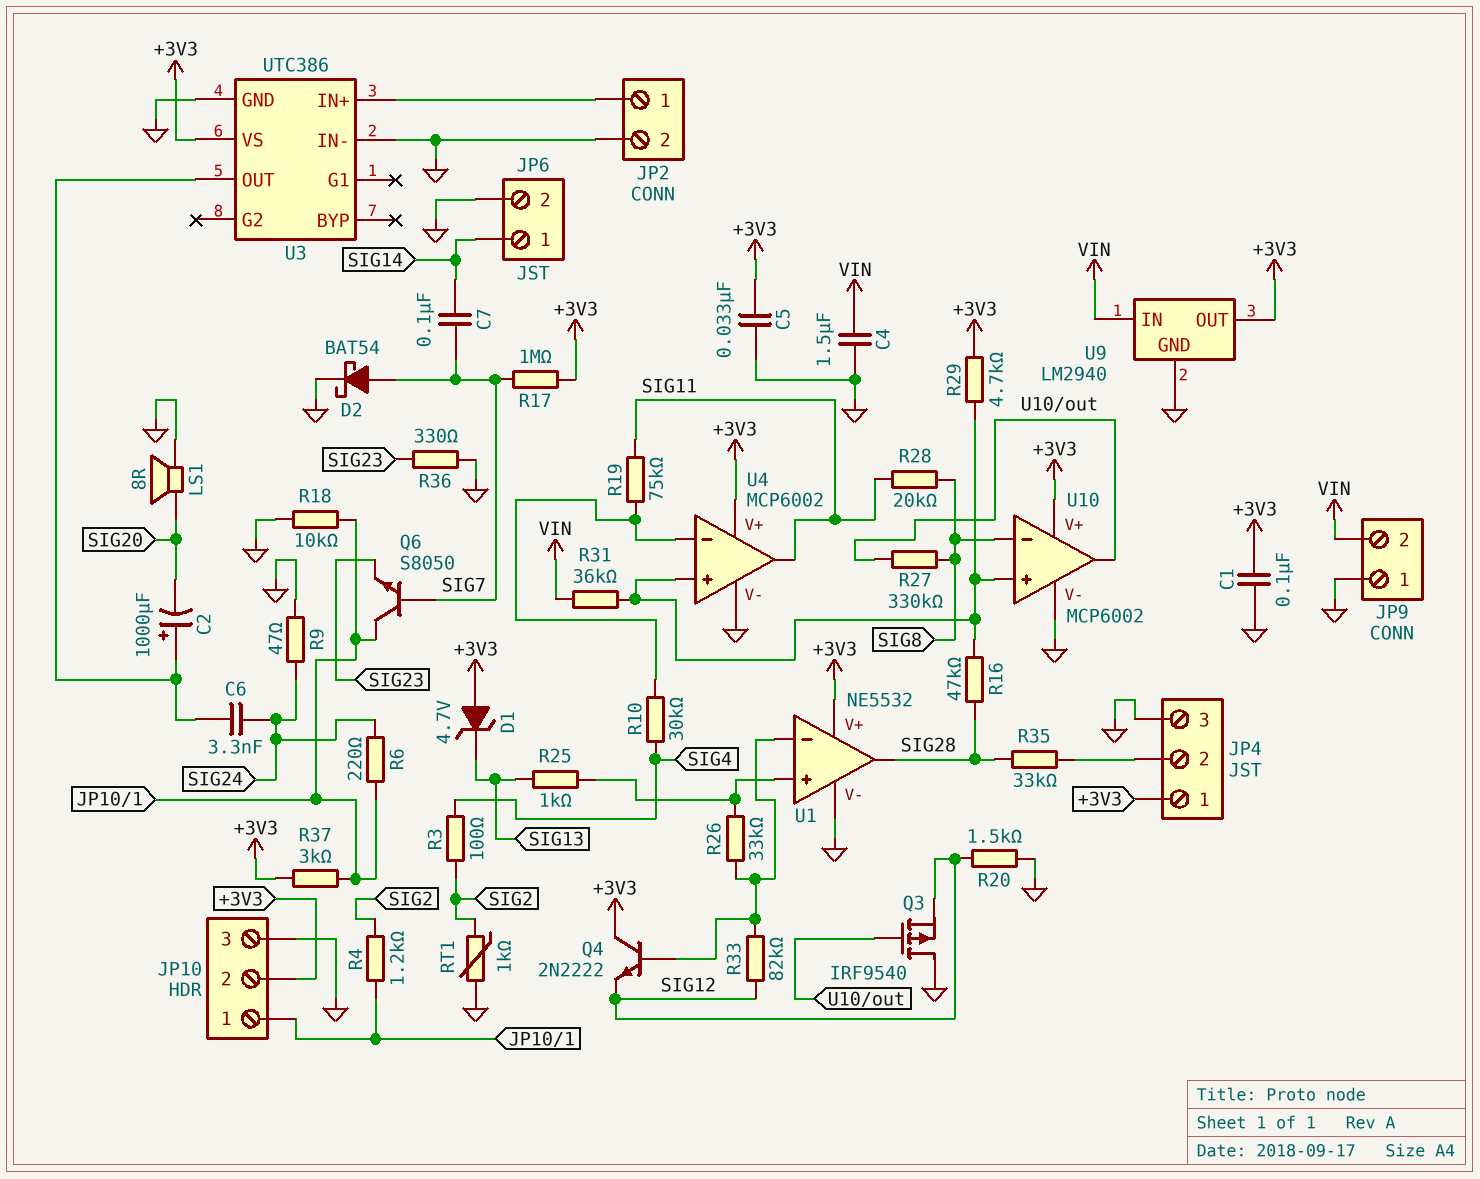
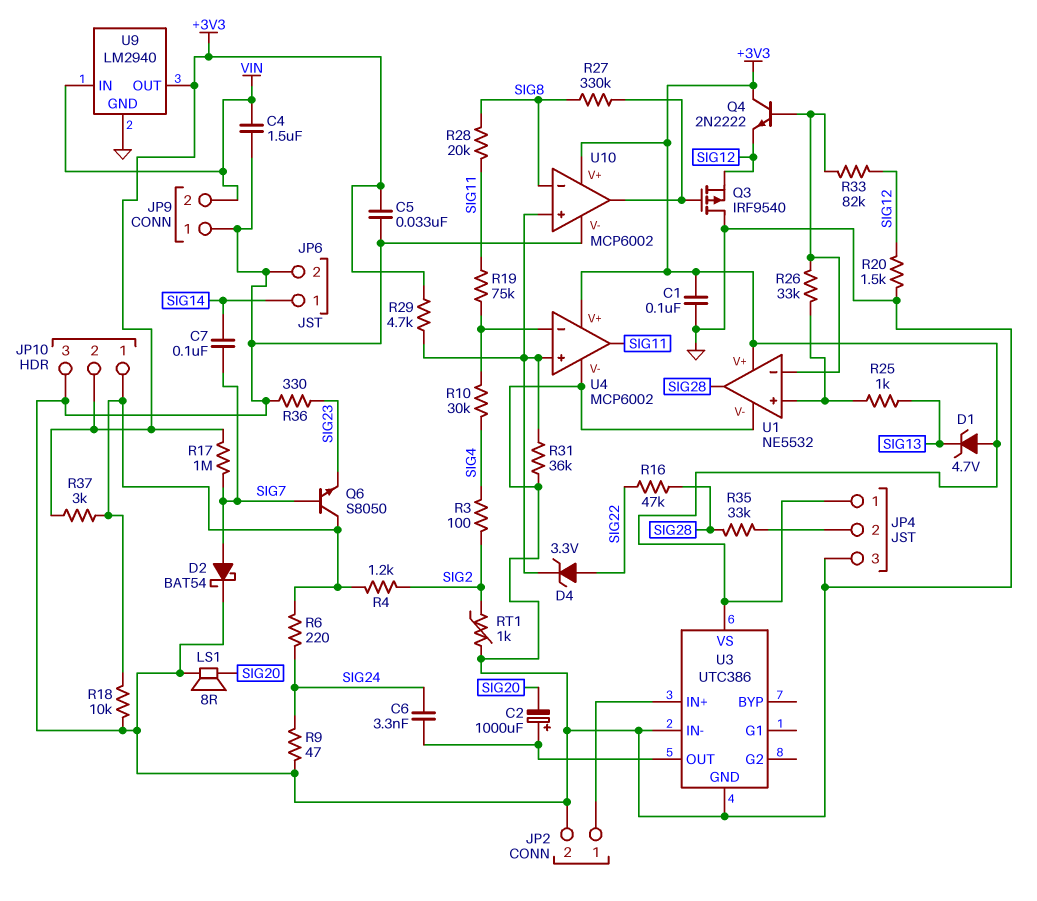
D4: none -> zener 3.3V (A SIG22, K U4/in+)
R16: 47k (SIG28, U4/in+) -> 47k (SIG22, SIG28)
R31: 36k (U4/in+, VIN) -> 36k (GND, U4/in+)

